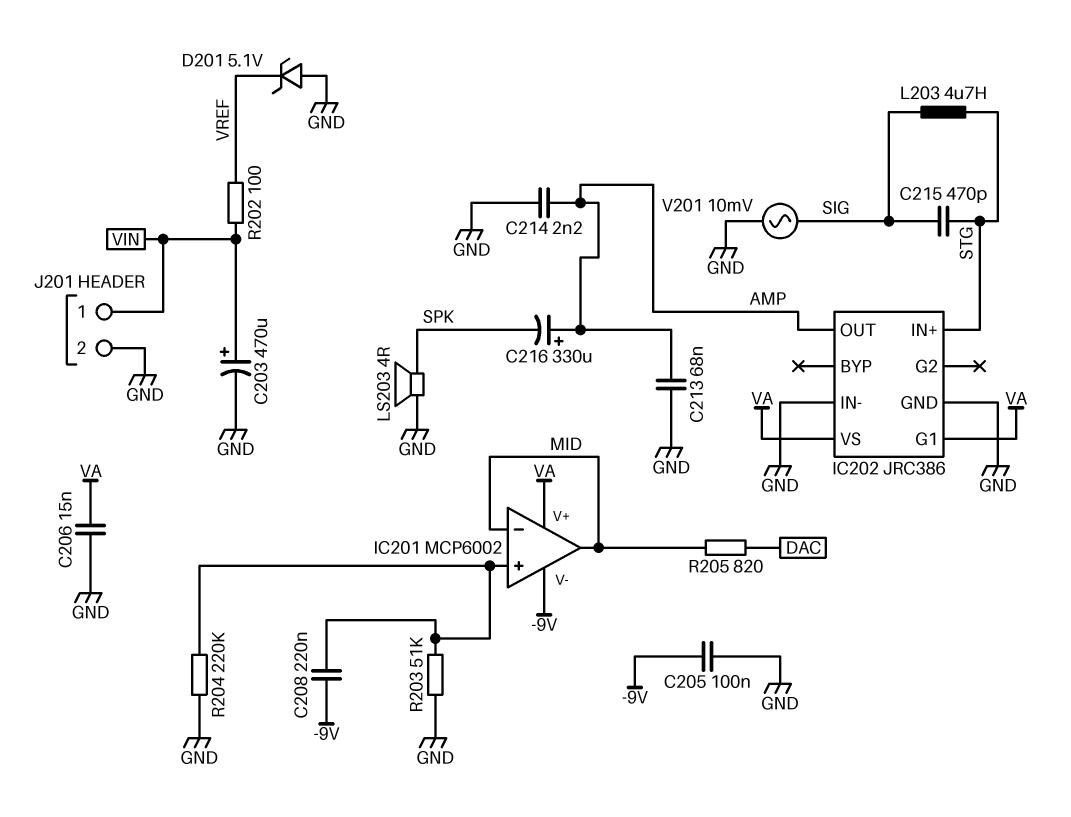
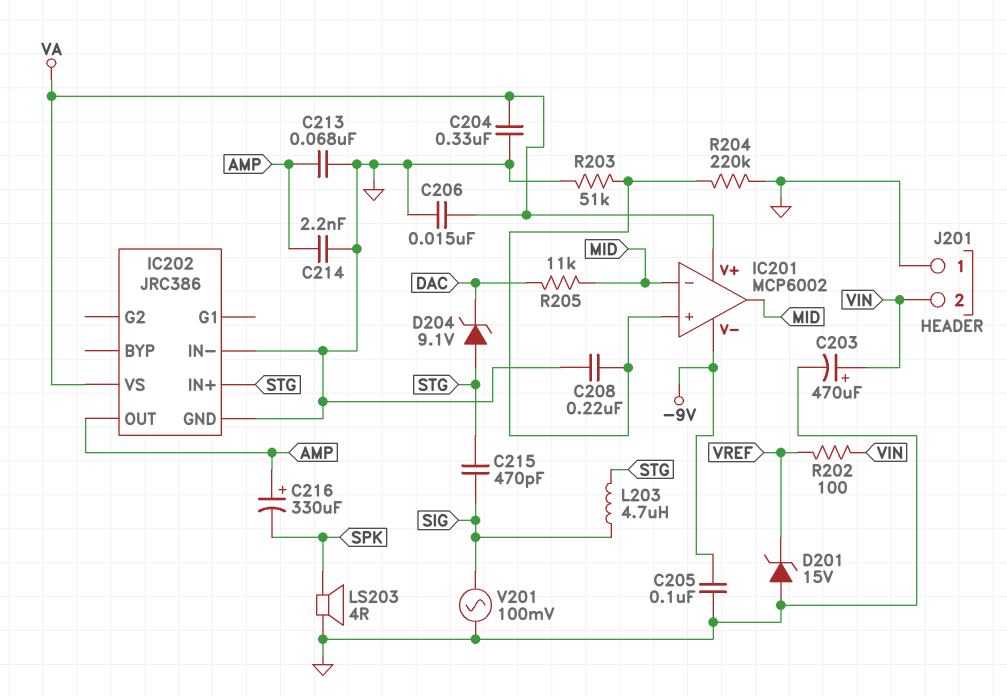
C204: none -> 330nF (GND, VA)
C208: 220nF (-9V, IC201/in+) -> 220nF (GND, IC201/in+)
D201: zener 5.1V (A GND, K VREF) -> zener 15V (A GND, K VREF)
D204: none -> zener 9.1V (A STG, K DAC)
IC202 pin G1: VA -> none
J201 pin 1: VIN -> GND
J201 pin 2: GND -> VIN
R205: 820 (DAC, MID) -> 11k (DAC, MID)
V201: AC 10mV (GND, SIG) -> AC 100mV (GND, SIG)

